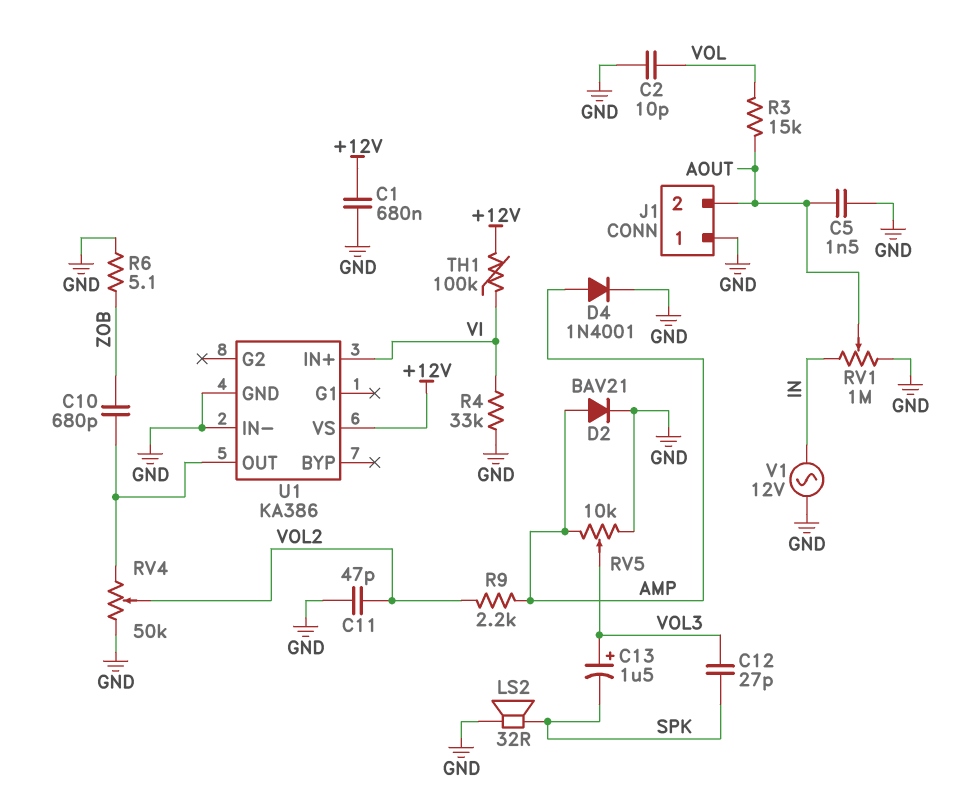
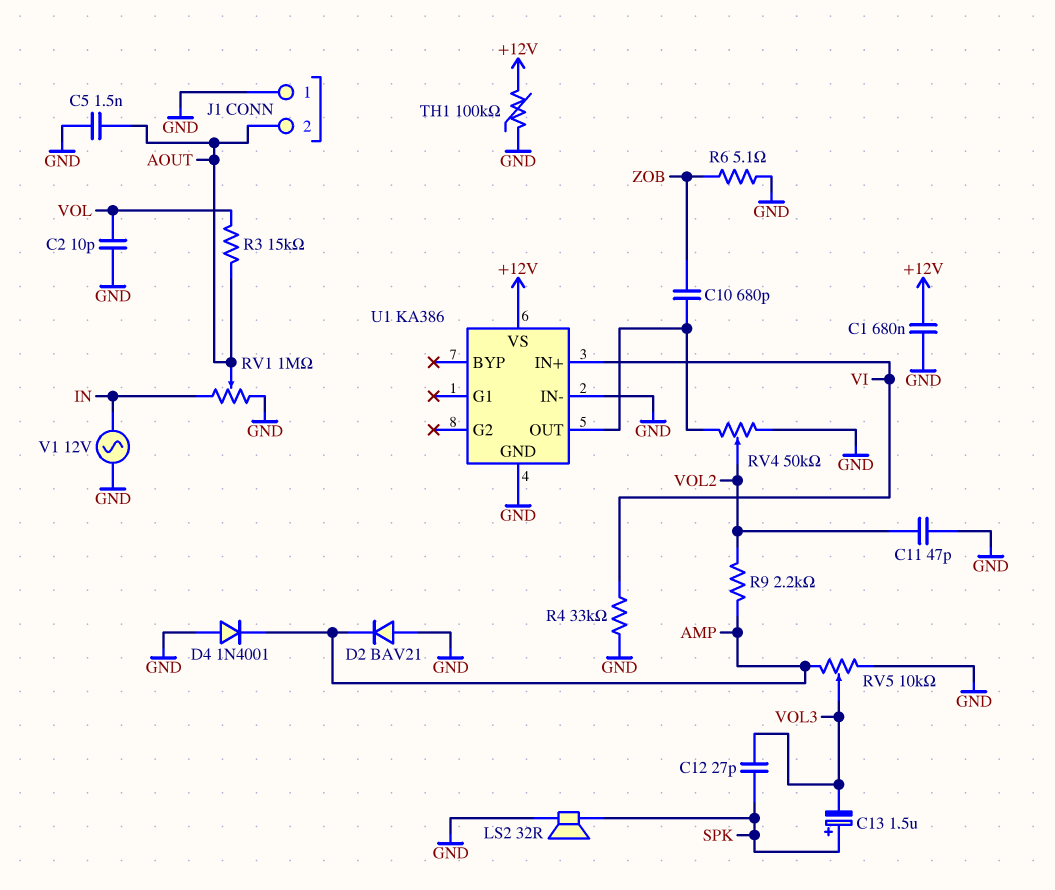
C13: 1.5uF (plus VOL3, minus SPK) -> 1.5uF (plus SPK, minus VOL3)
D2: diode BAV21 (A AMP, K GND) -> diode BAV21 (A GND, K AMP)
D4: diode 1N4001 (A AMP, K GND) -> diode 1N4001 (A GND, K AMP)
TH1: 100k (+12V, VI) -> 100k (+12V, GND)

